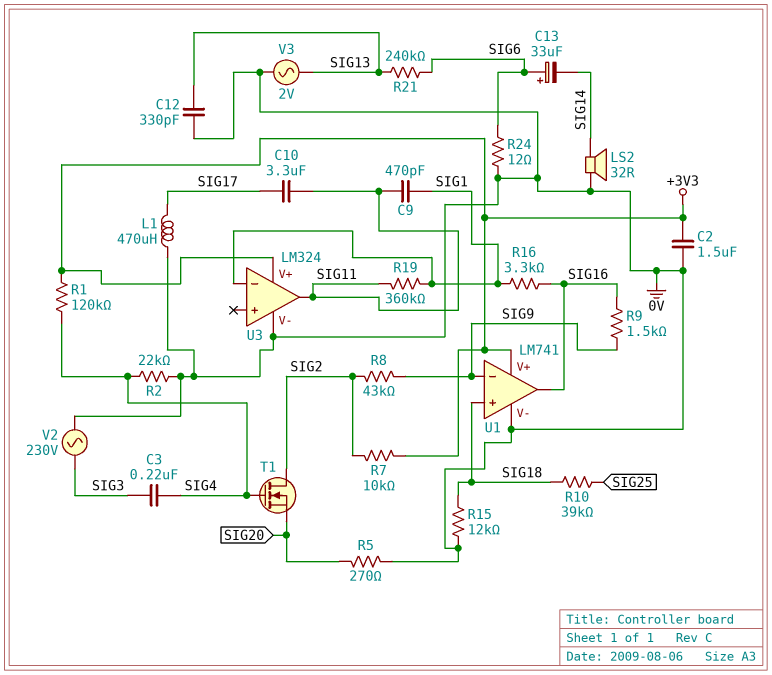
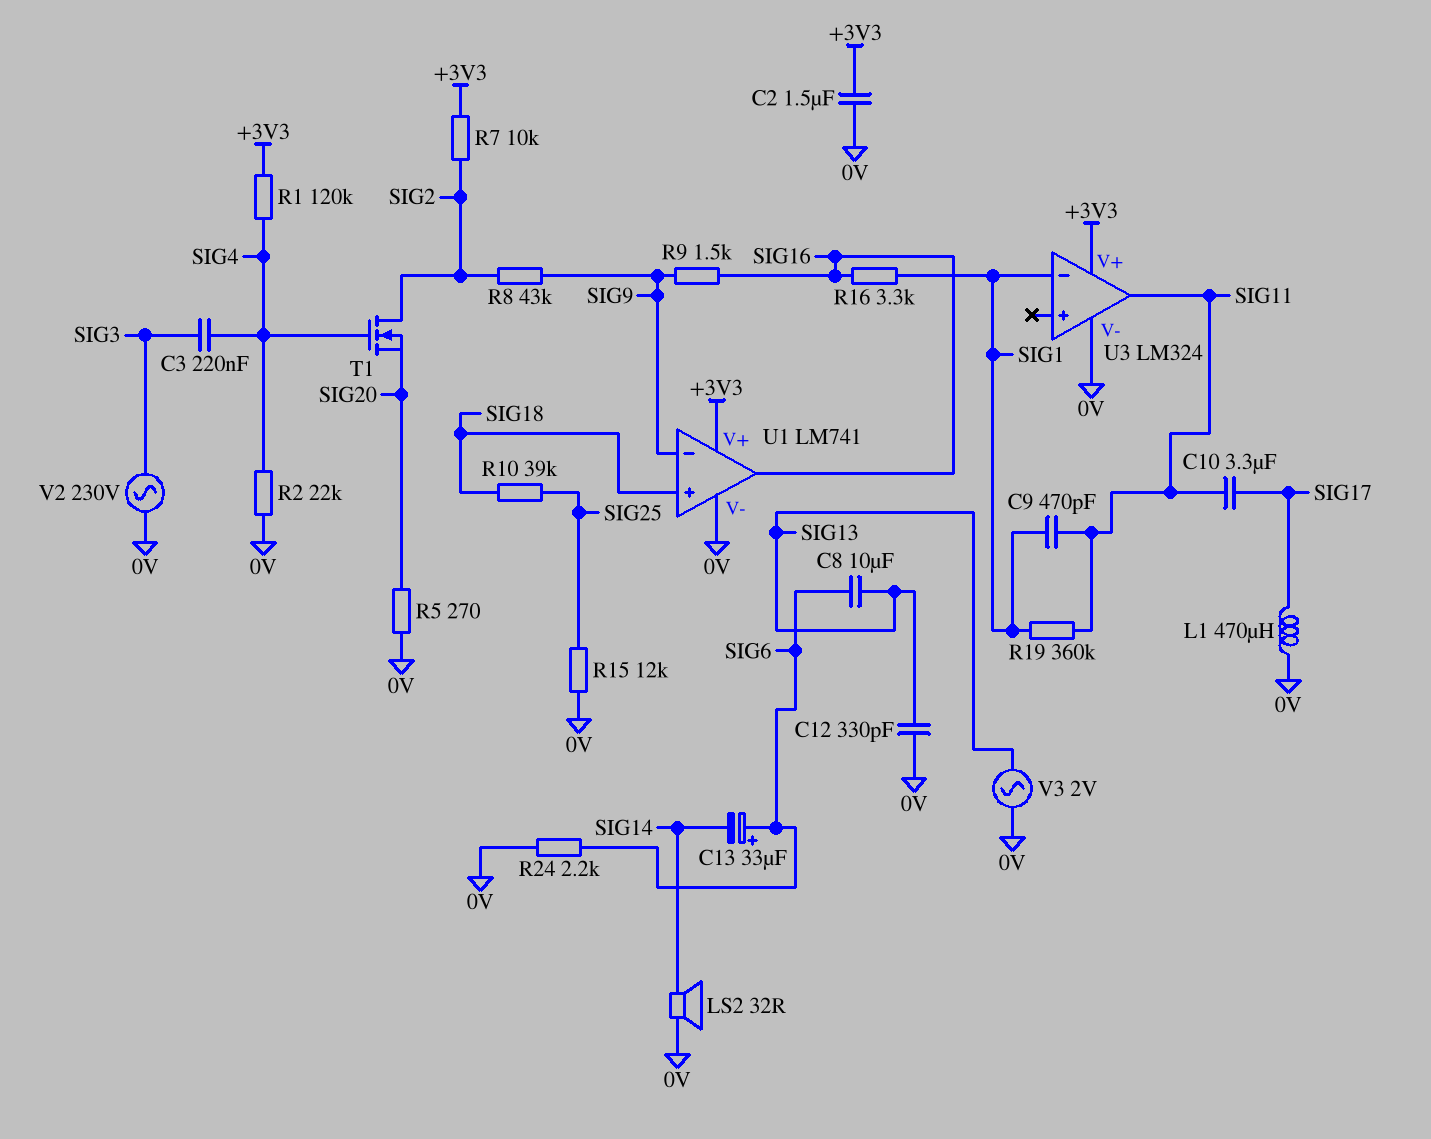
C8: none -> 10uF (SIG6, SIG13)
R15: 12k (0V, SIG18) -> 12k (0V, SIG25)
R21: 240k (SIG6, SIG13) -> none
R24: 12 (0V, SIG6) -> 2.2k (0V, SIG6)

